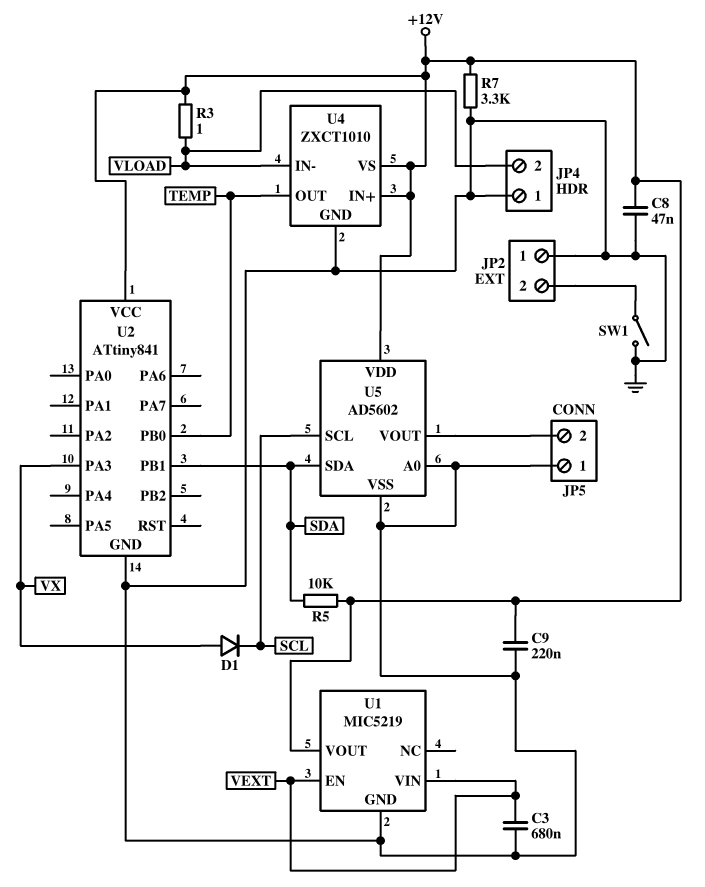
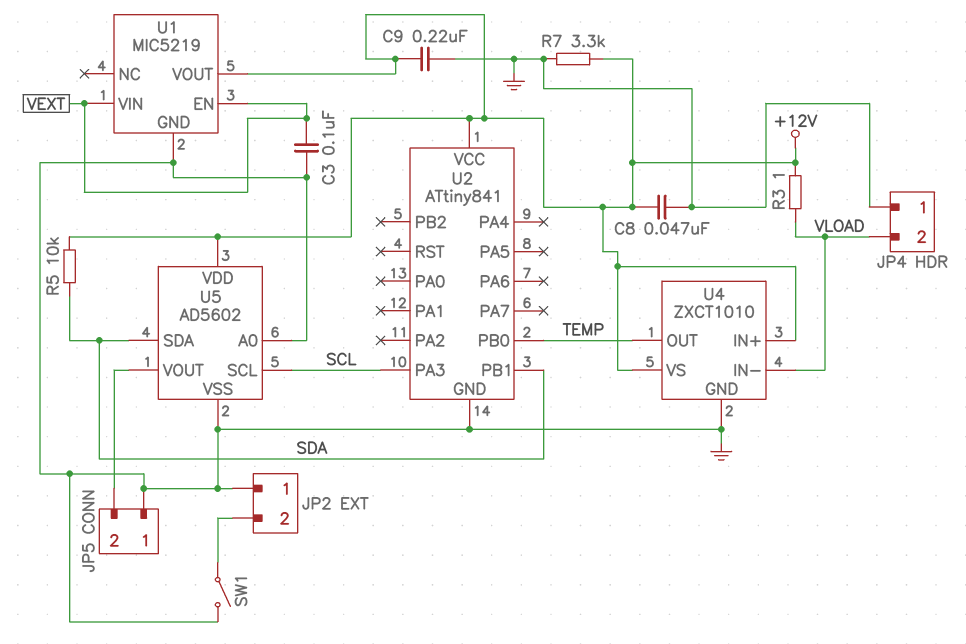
C3: 680nF (GND, VEXT) -> 100nF (GND, VEXT)
D1: diode (A VX, K SCL) -> none
U2 pin PA3: VX -> SCL

